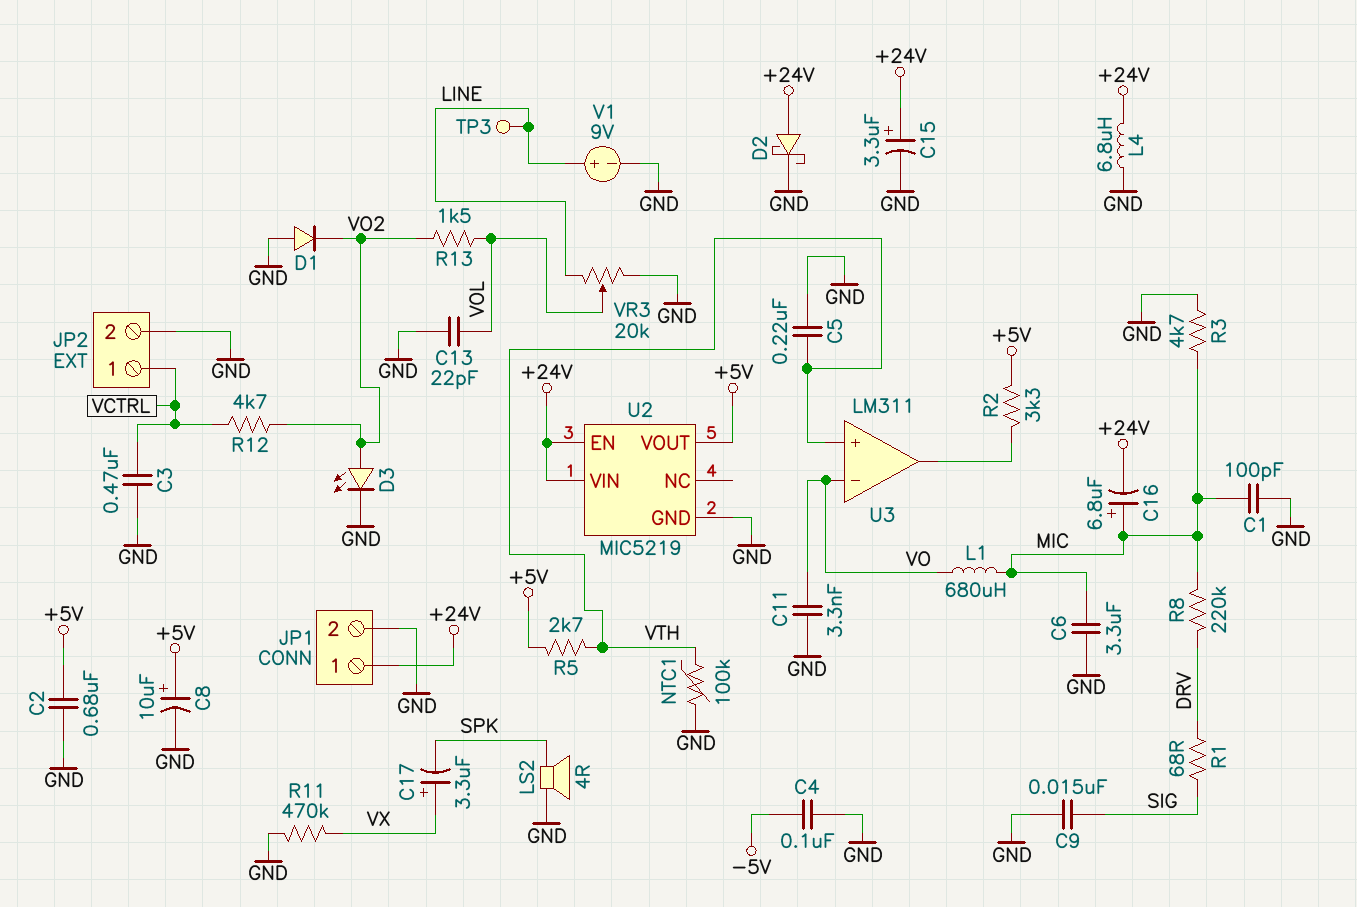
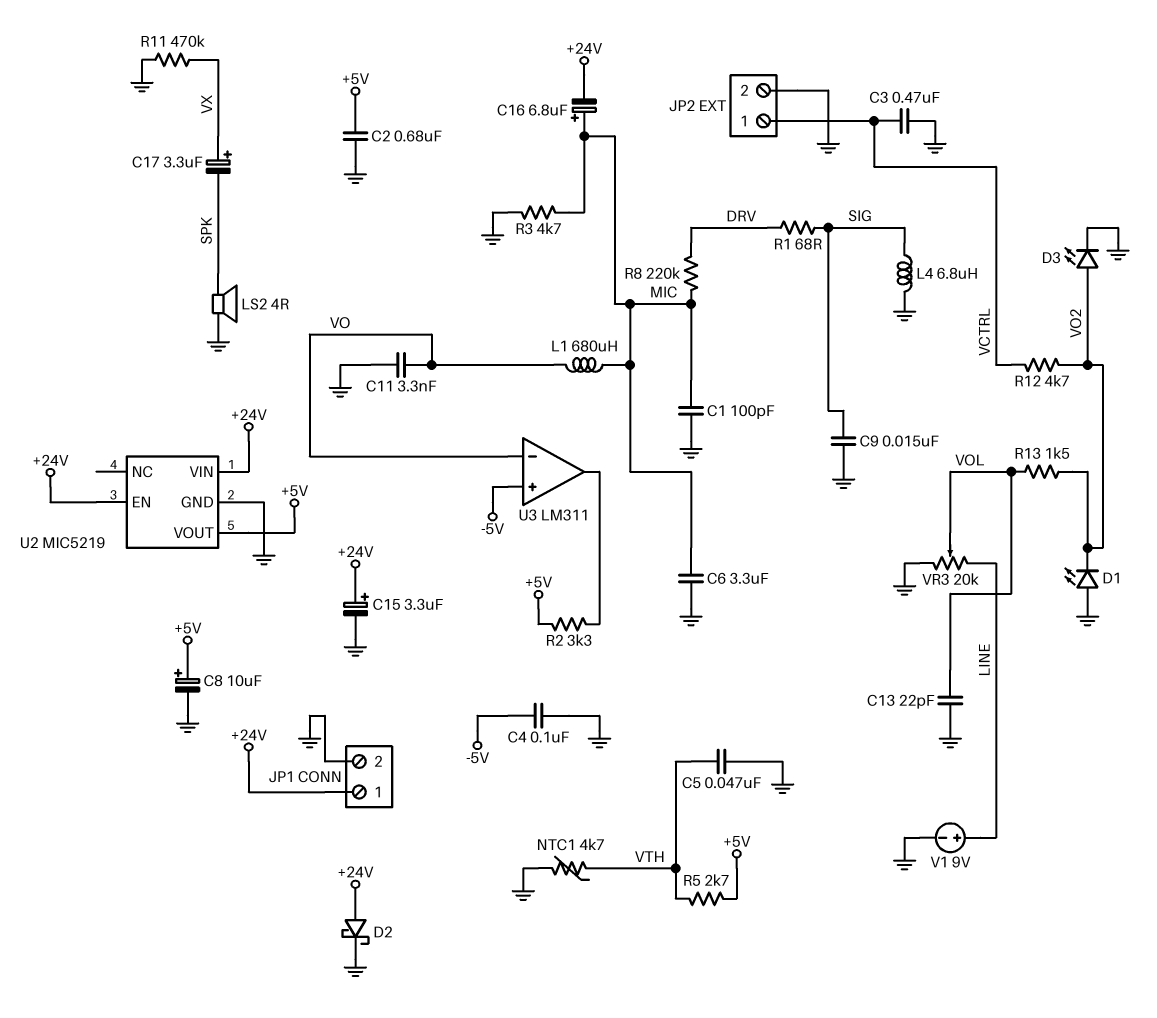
C5: 220nF (GND, VTH) -> 47nF (GND, VTH)
D1: diode (A GND, K VO2) -> LED (A GND, K VO2)
L4: 6.8uH (+24V, GND) -> 6.8uH (GND, SIG)
NTC1: 100k (GND, VTH) -> 4.7k (GND, VTH)
TP3: test point (LINE) -> none
U3 pin in+: VTH -> -5V

